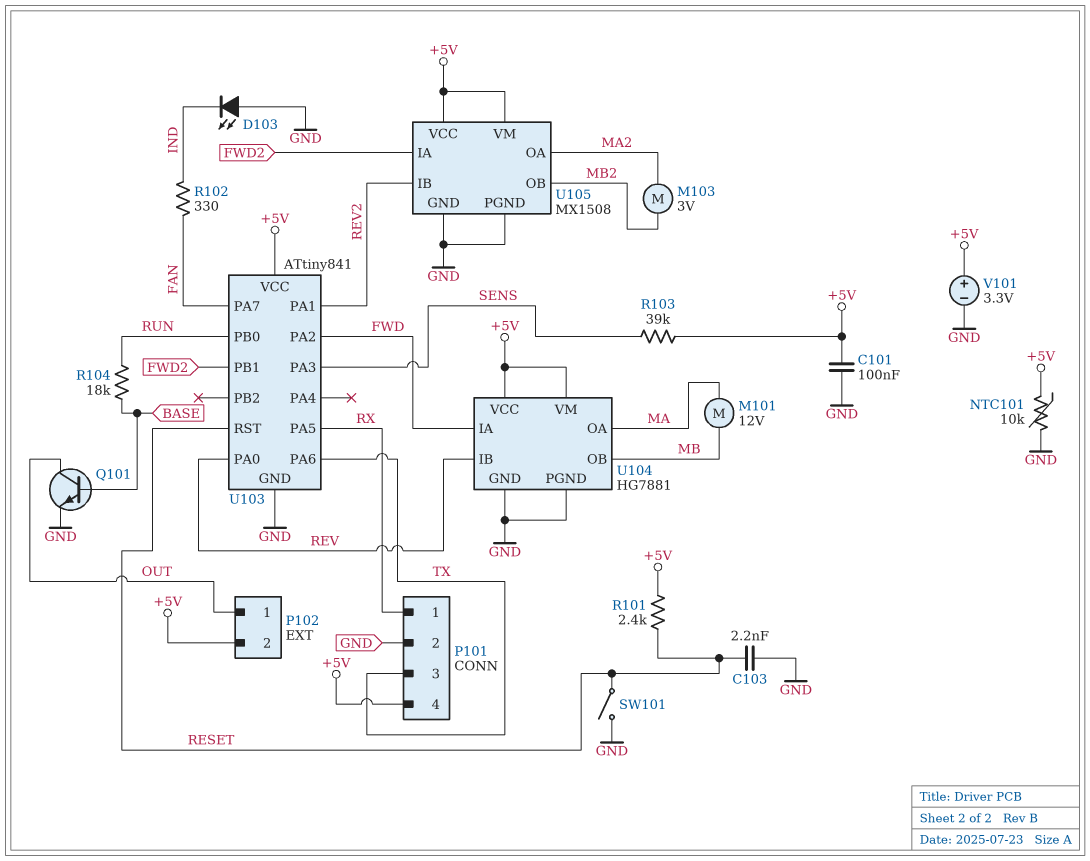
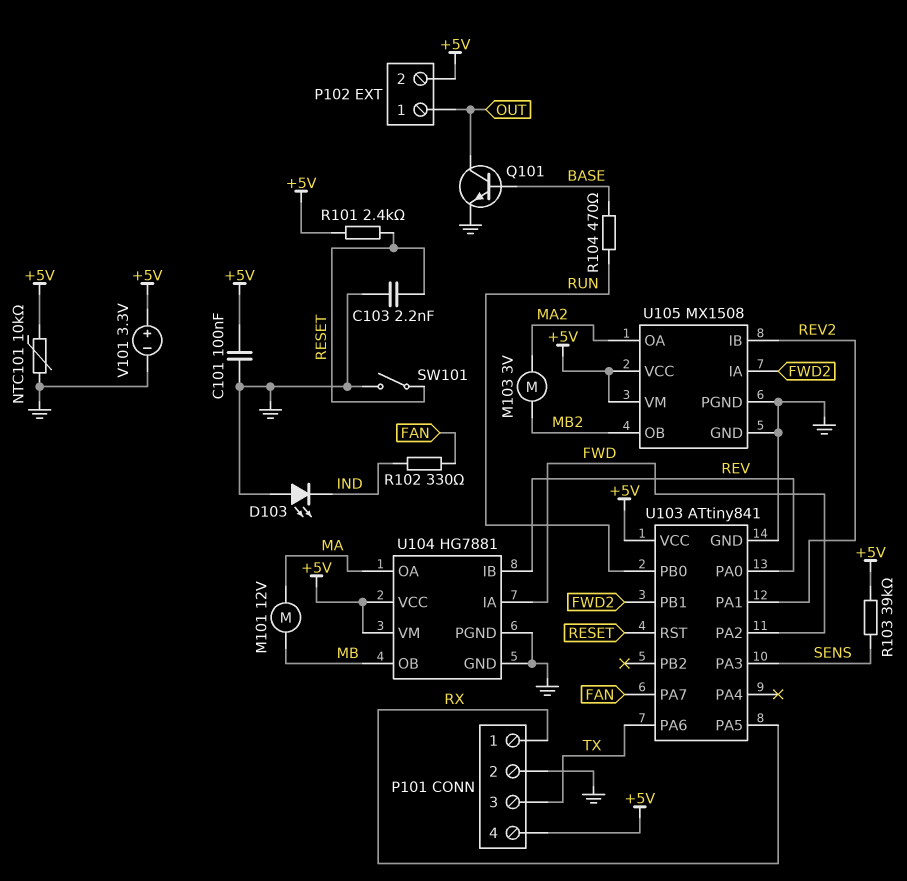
R104: 18k (BASE, RUN) -> 470 (BASE, RUN)

